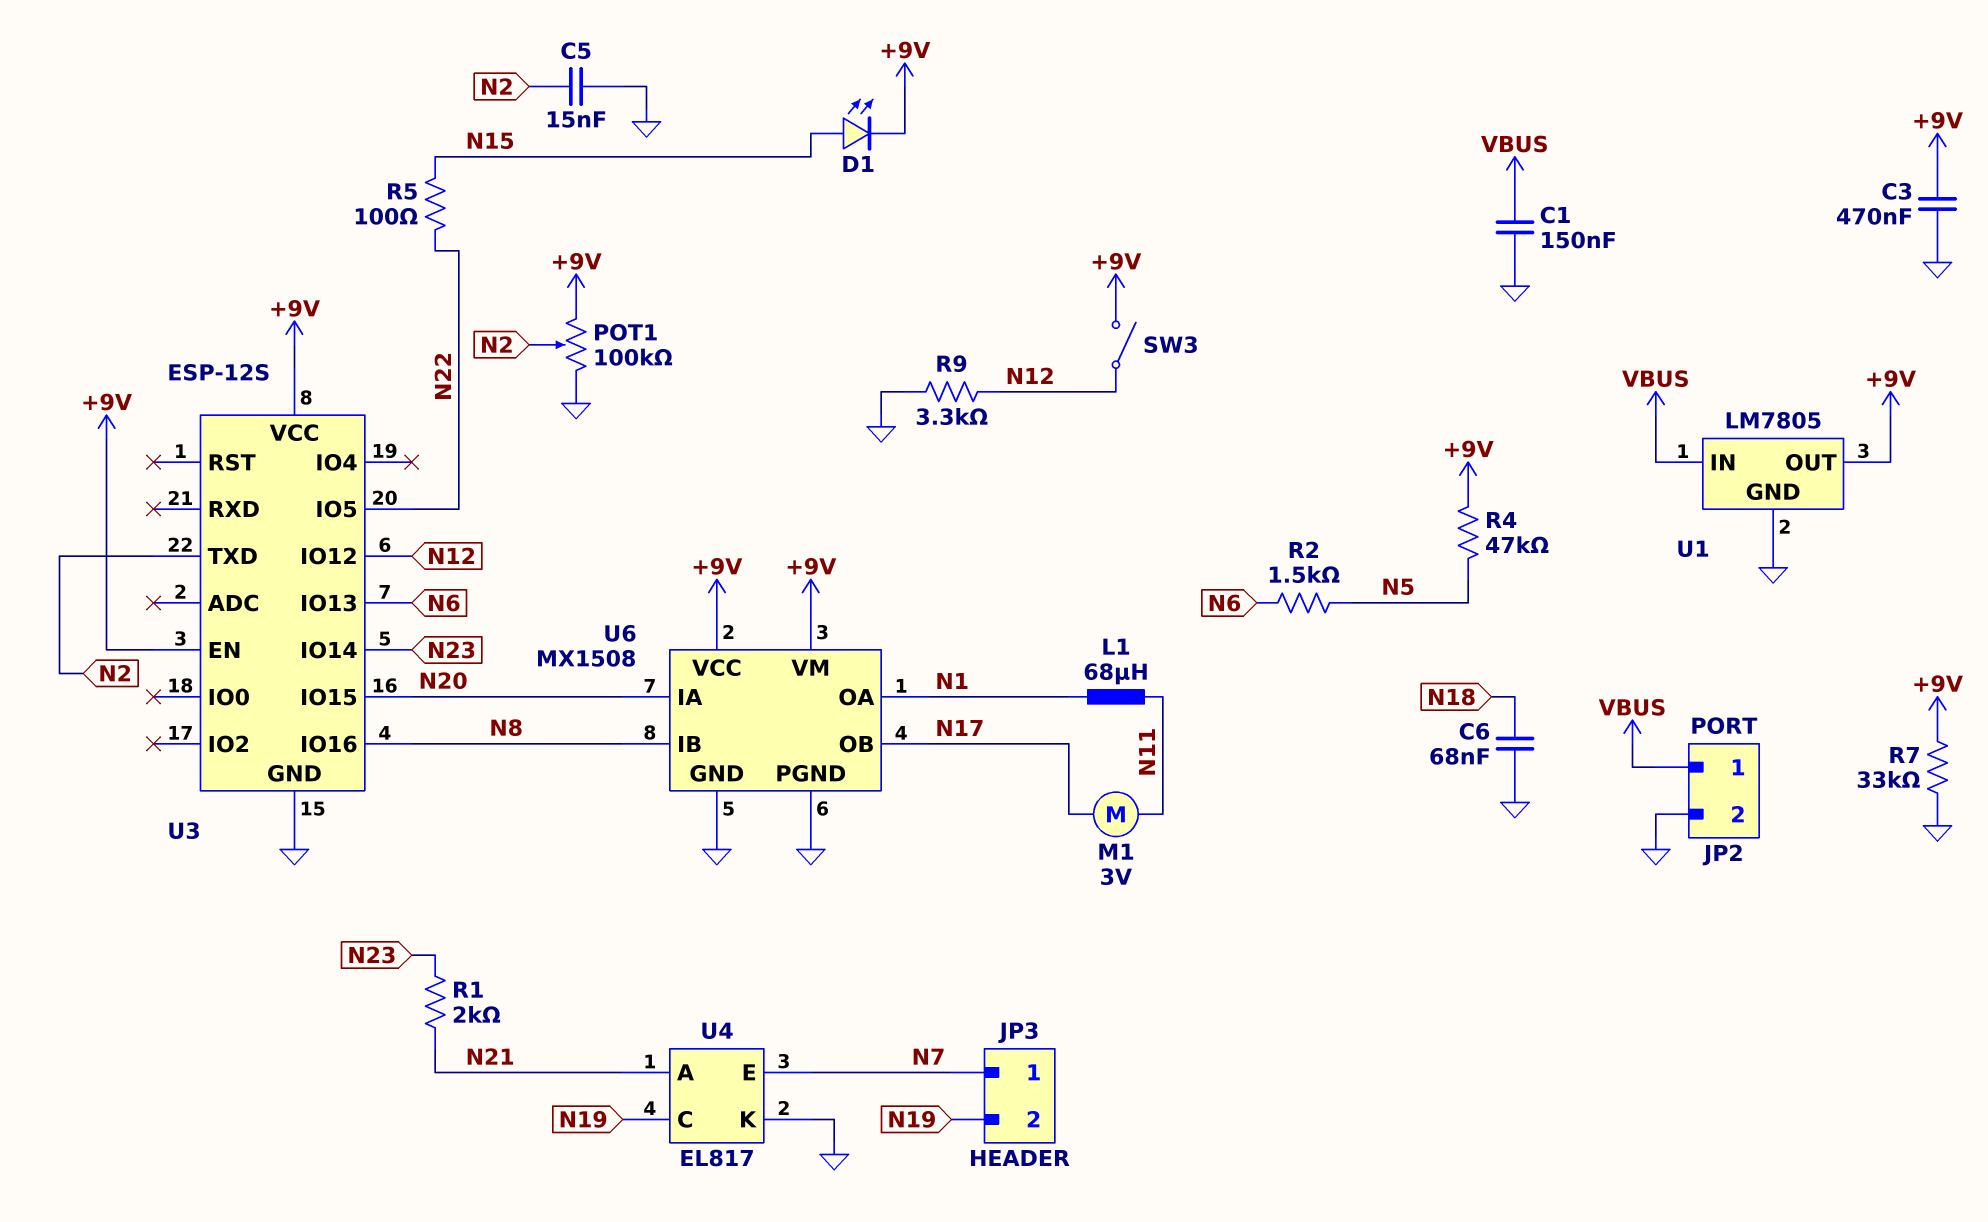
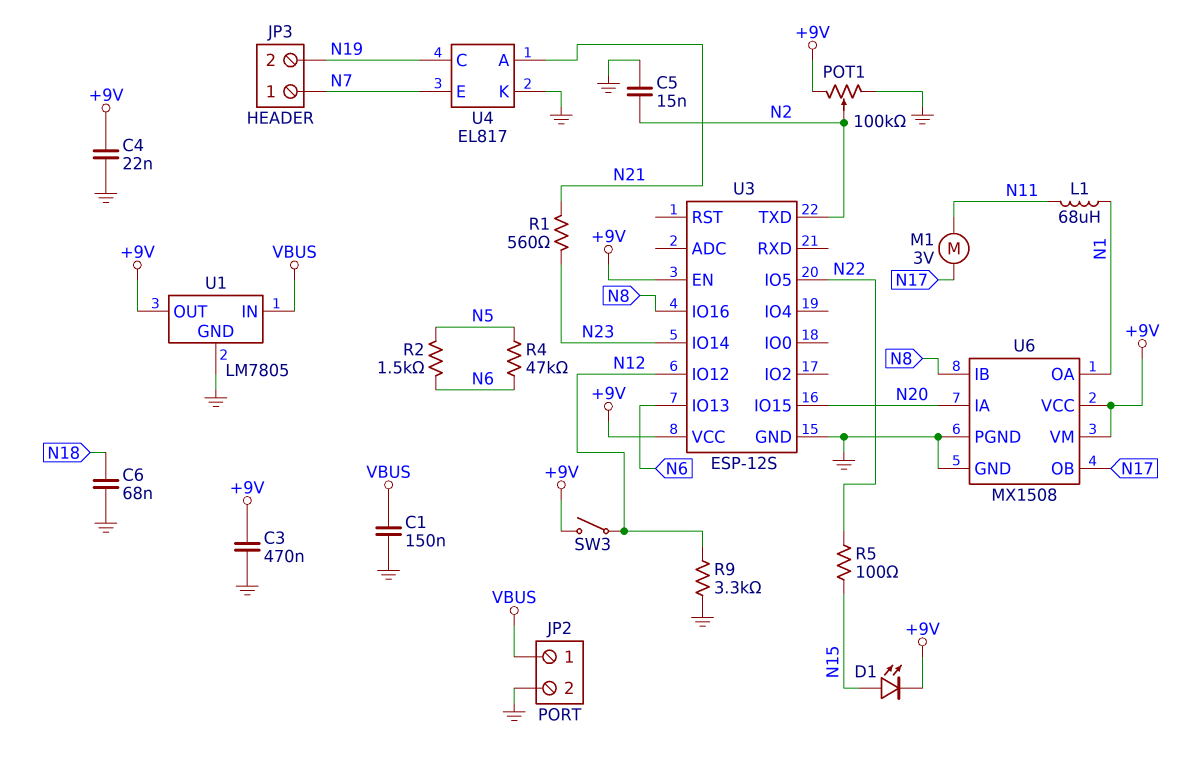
C4: none -> 22nF (+9V, GND)
R1: 2k (N21, N23) -> 560 (N21, N23)
R4: 47k (+9V, N5) -> 47k (N5, N6)
R7: 33k (+9V, GND) -> none

